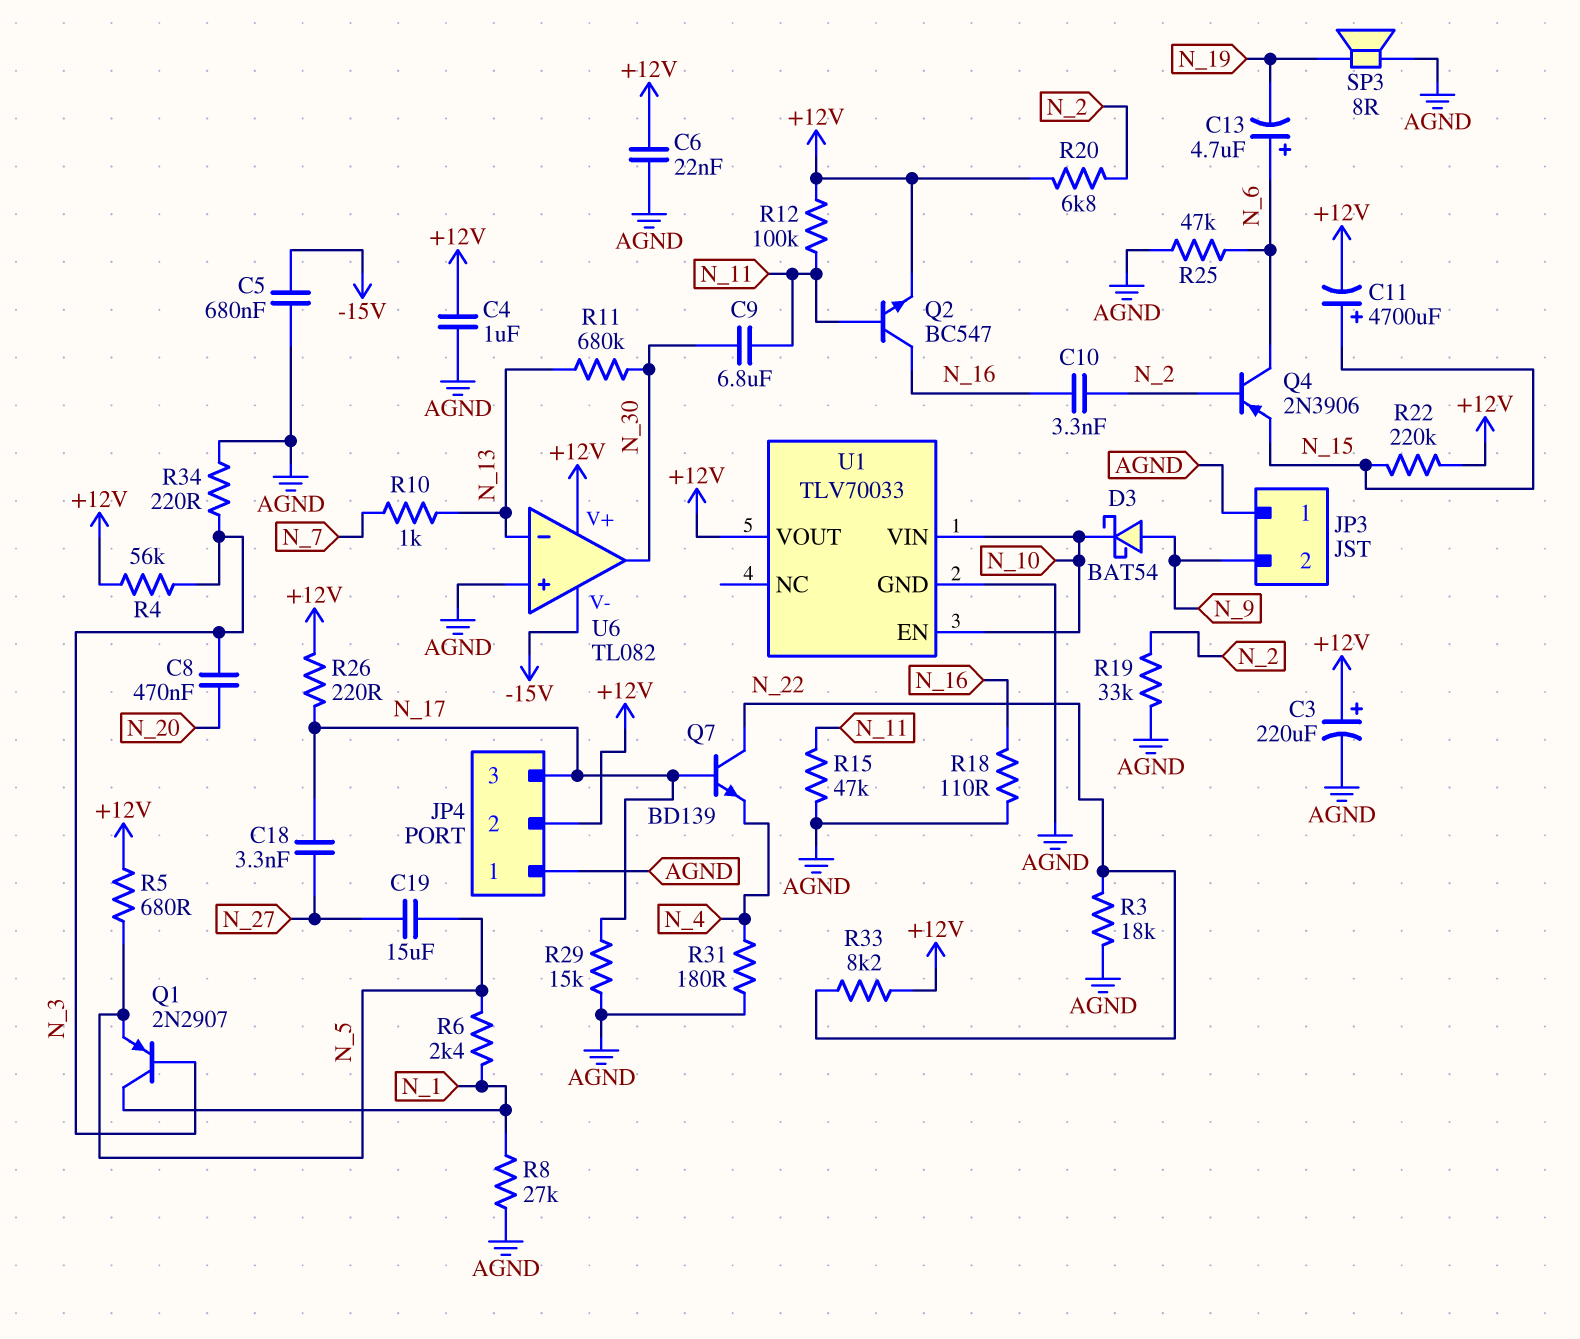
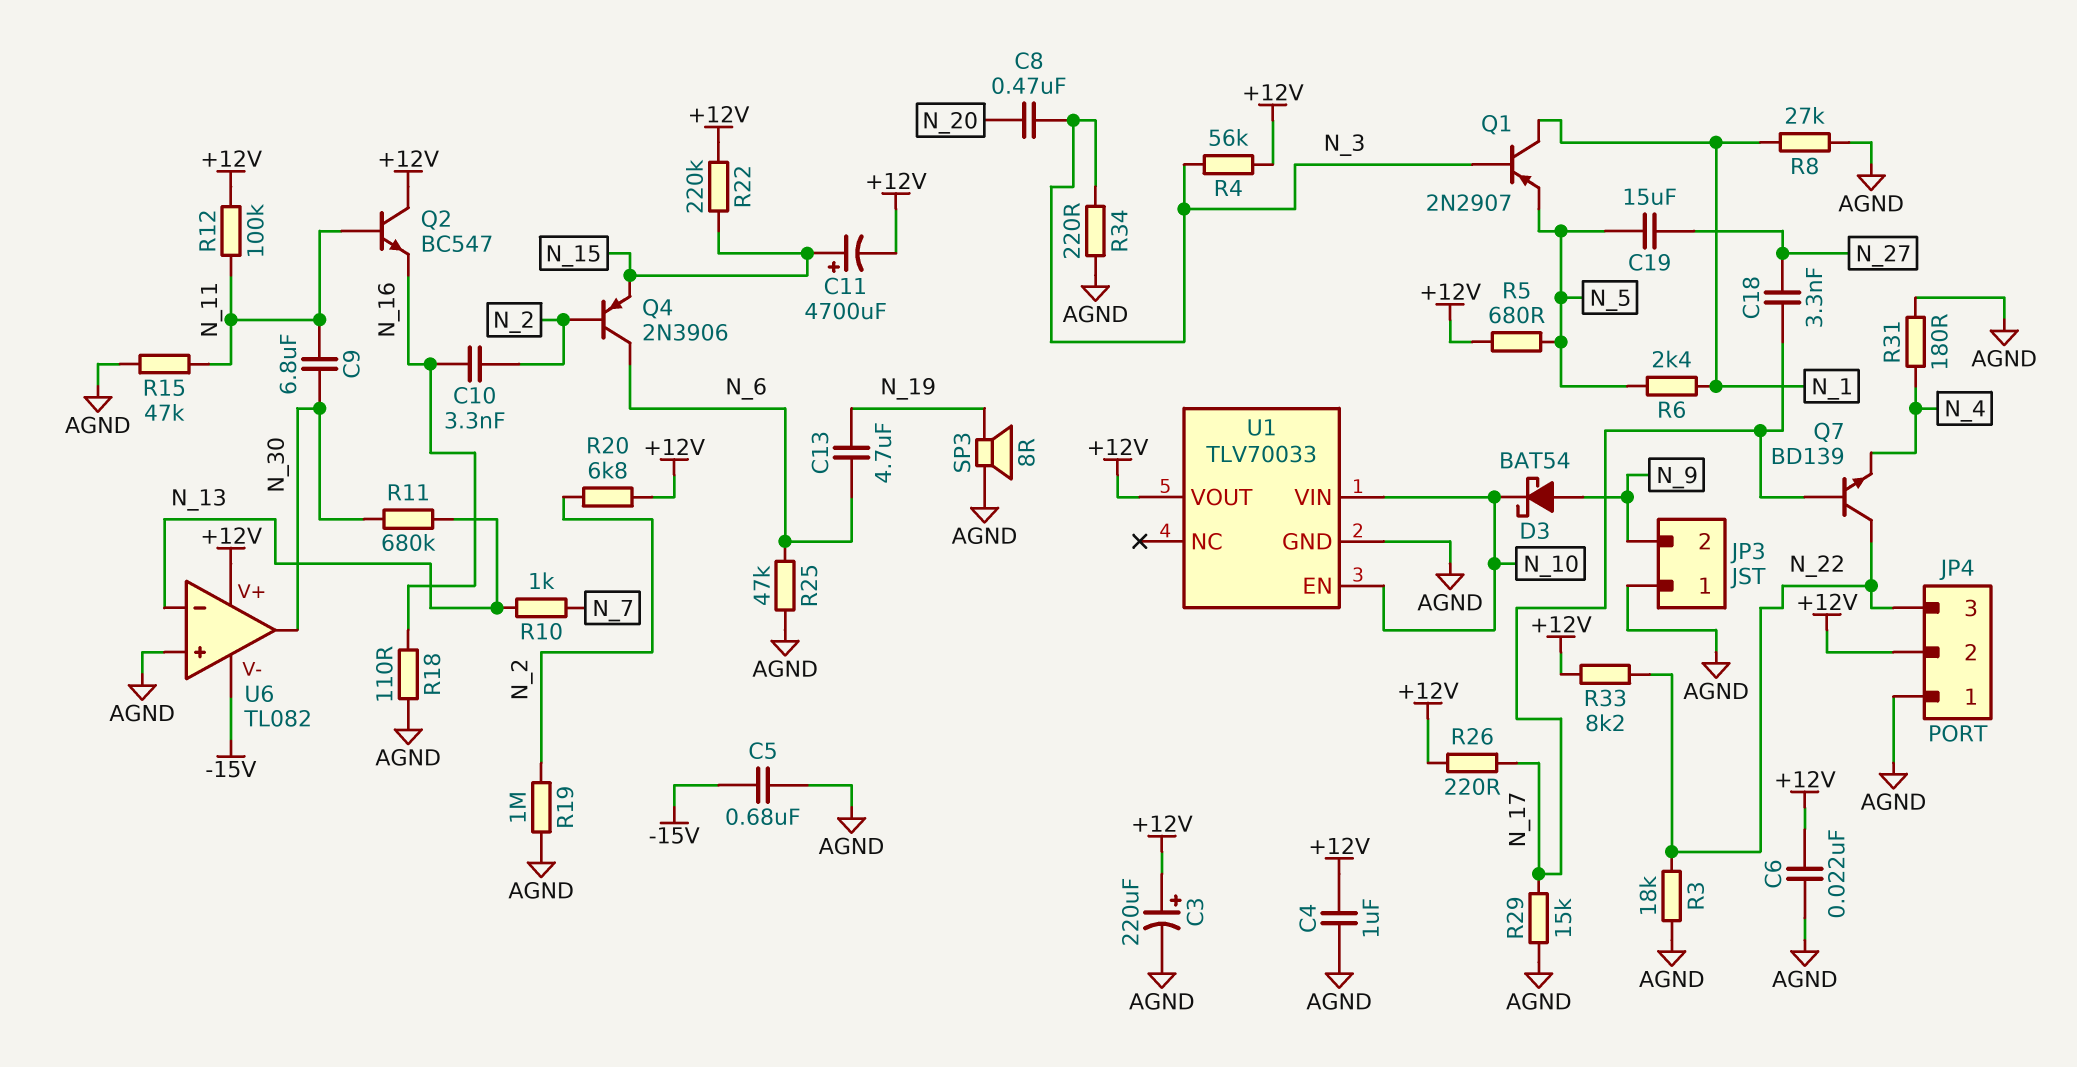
C13: 4.7uF (plus N_6, minus N_19) -> 4.7uF (N_6, N_19)
JP4 pin 3: N_17 -> N_22
Q2: NPN BC547 (B N_11, C N_16, E +12V) -> NPN BC547 (B N_11, C +12V, E N_16)
R19: 33k (AGND, N_2) -> 1M (AGND, N_2)

